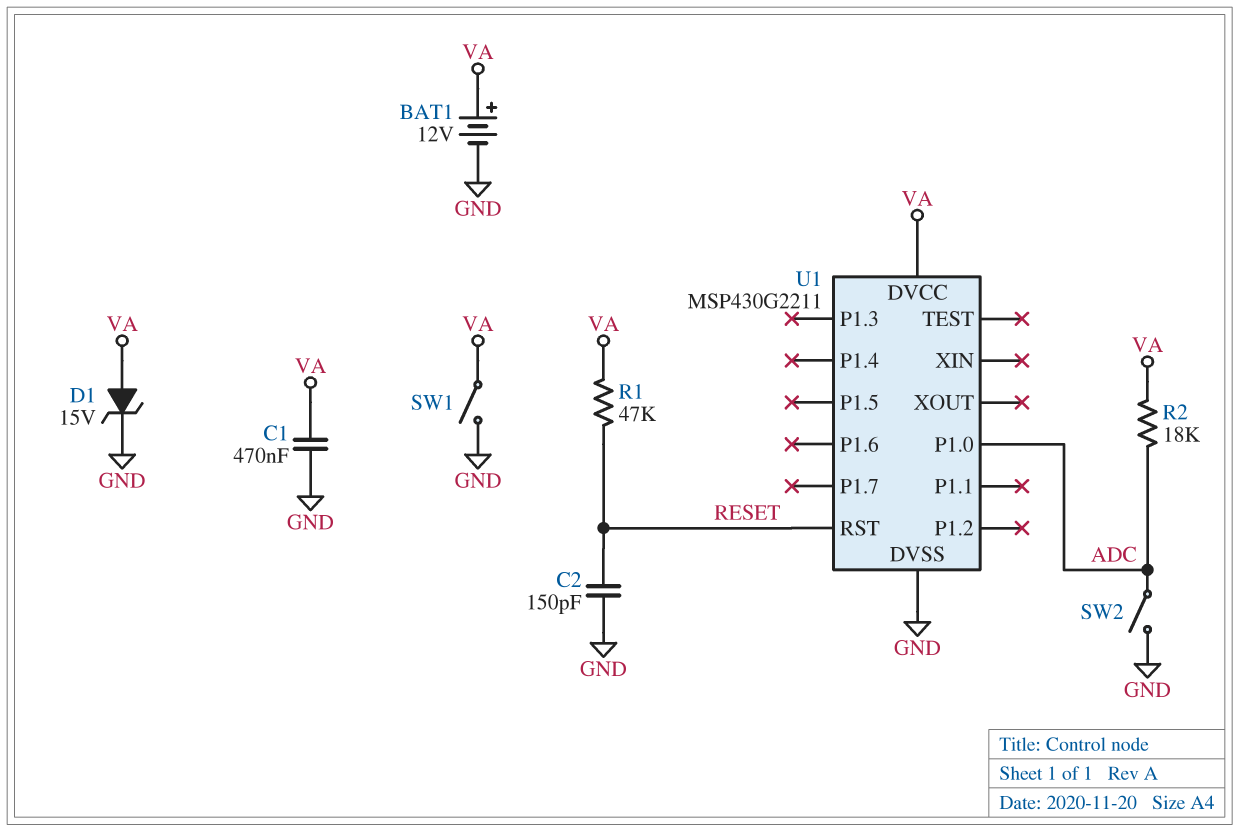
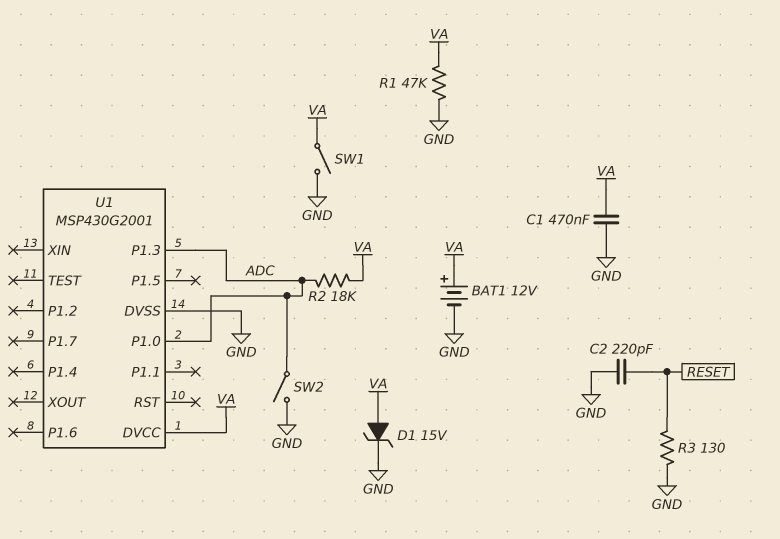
C2: 150pF (GND, RESET) -> 220pF (GND, RESET)
R1: 47k (RESET, VA) -> 47k (GND, VA)
R3: none -> 130 (GND, RESET)
U1: MSP430G2211 -> MSP430G2001
U1 pin P1.3: none -> ADC
U1 pin RST: RESET -> none

